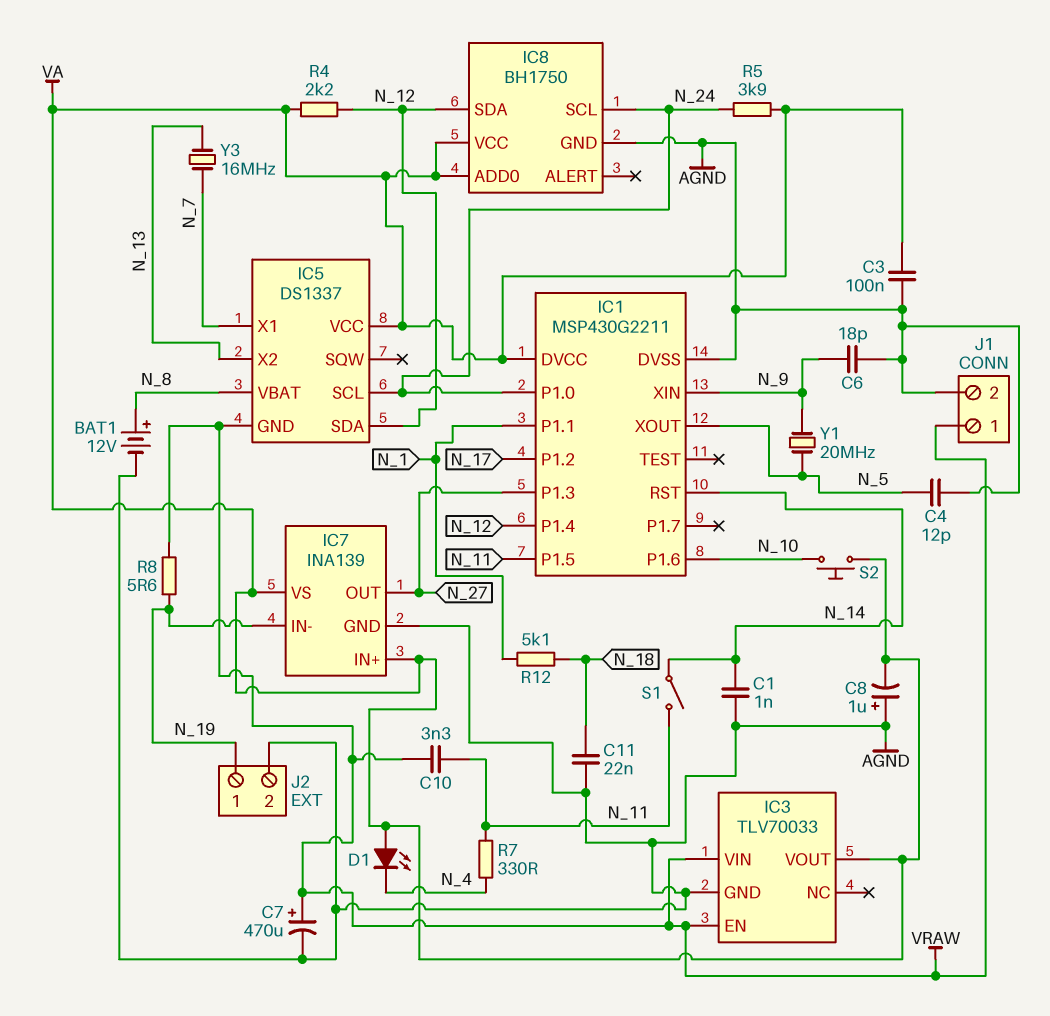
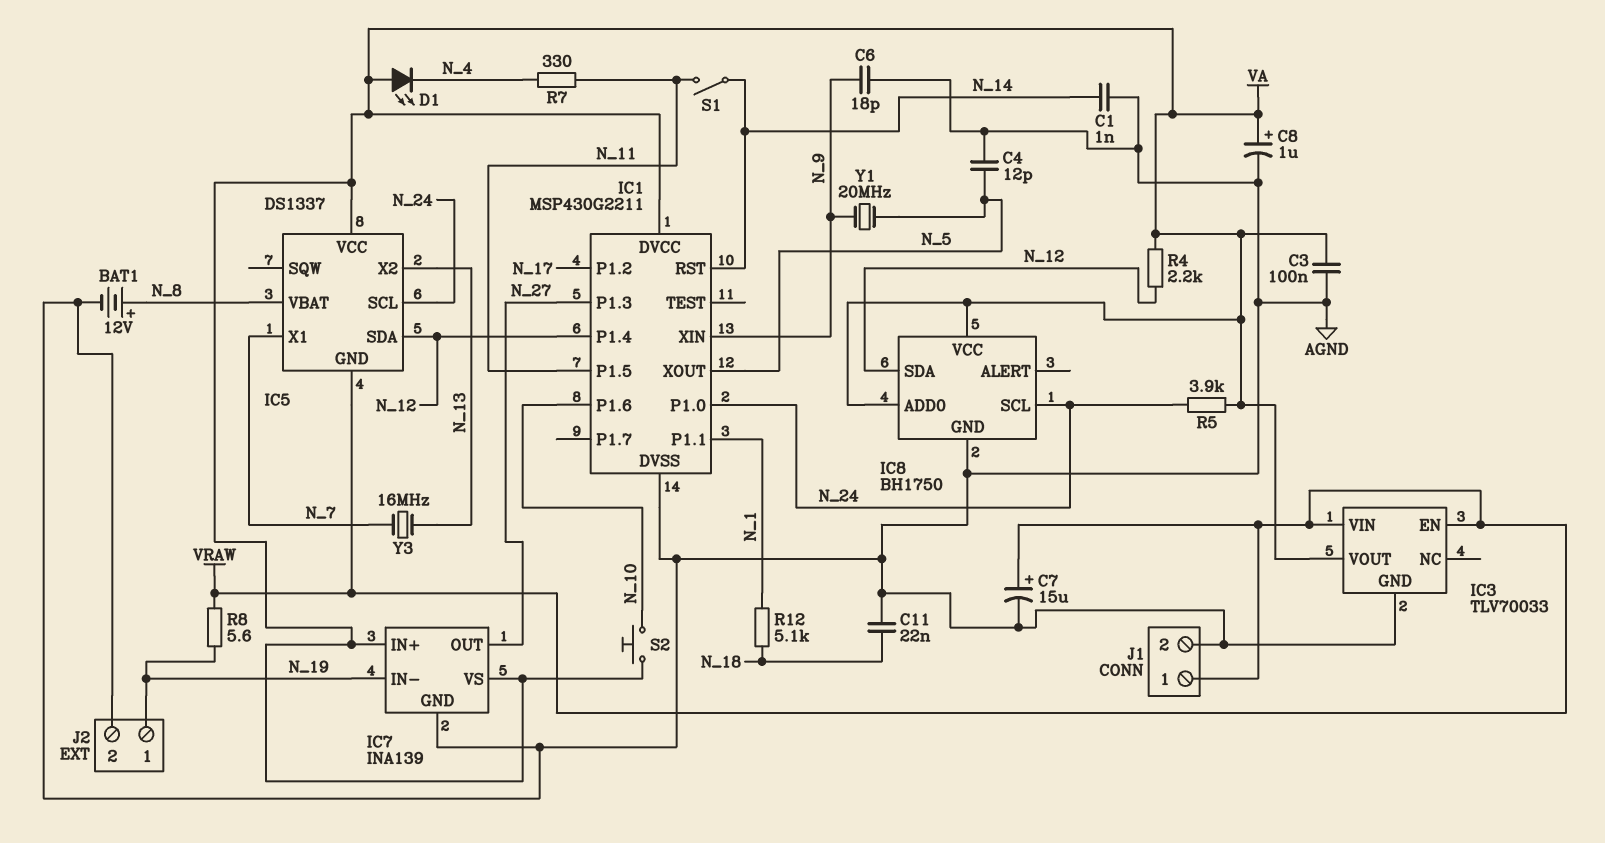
C7: 470uF (plus VRAW, minus AGND) -> 15uF (plus VRAW, minus AGND)
C8: 1uF (plus AGND, minus VA) -> 1uF (plus VA, minus AGND)
C10: 3.3nF (N_11, VRAW) -> none

